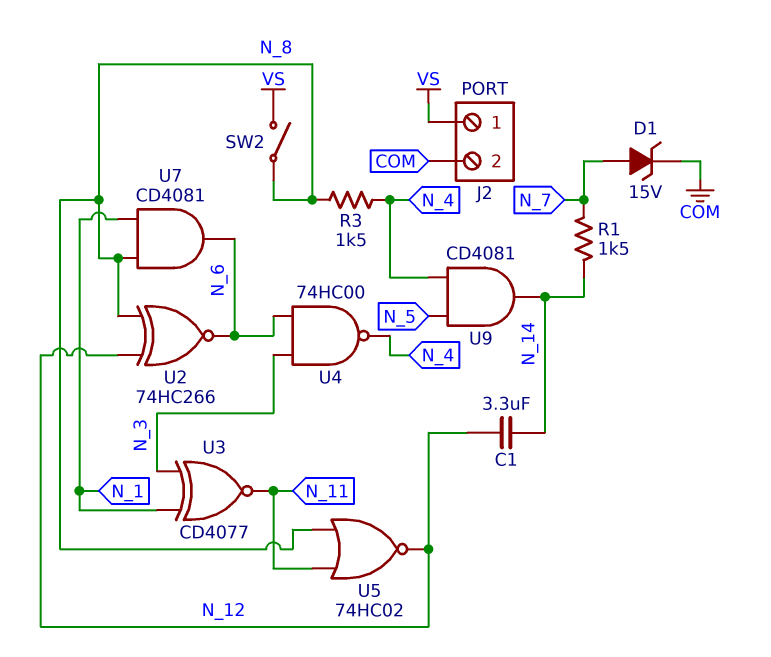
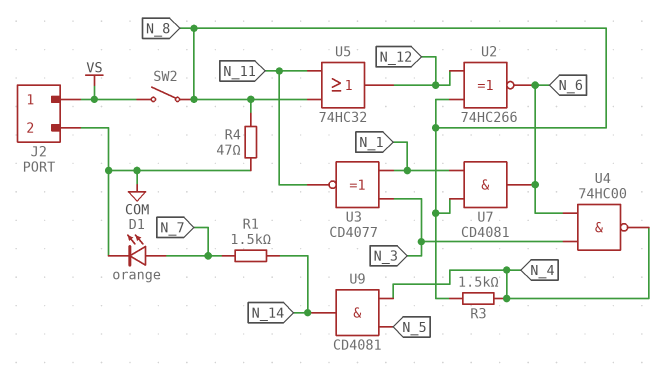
C1: 3.3uF (N_12, N_14) -> none
D1: zener 15V (A N_7, K COM) -> LED orange (A N_7, K COM)
R4: none -> 47 (COM, N_8)
U5: NOR 74HC02 (in N_8, in N_11, out N_12) -> OR 74HC32 (in N_8, in N_11, out N_12)

